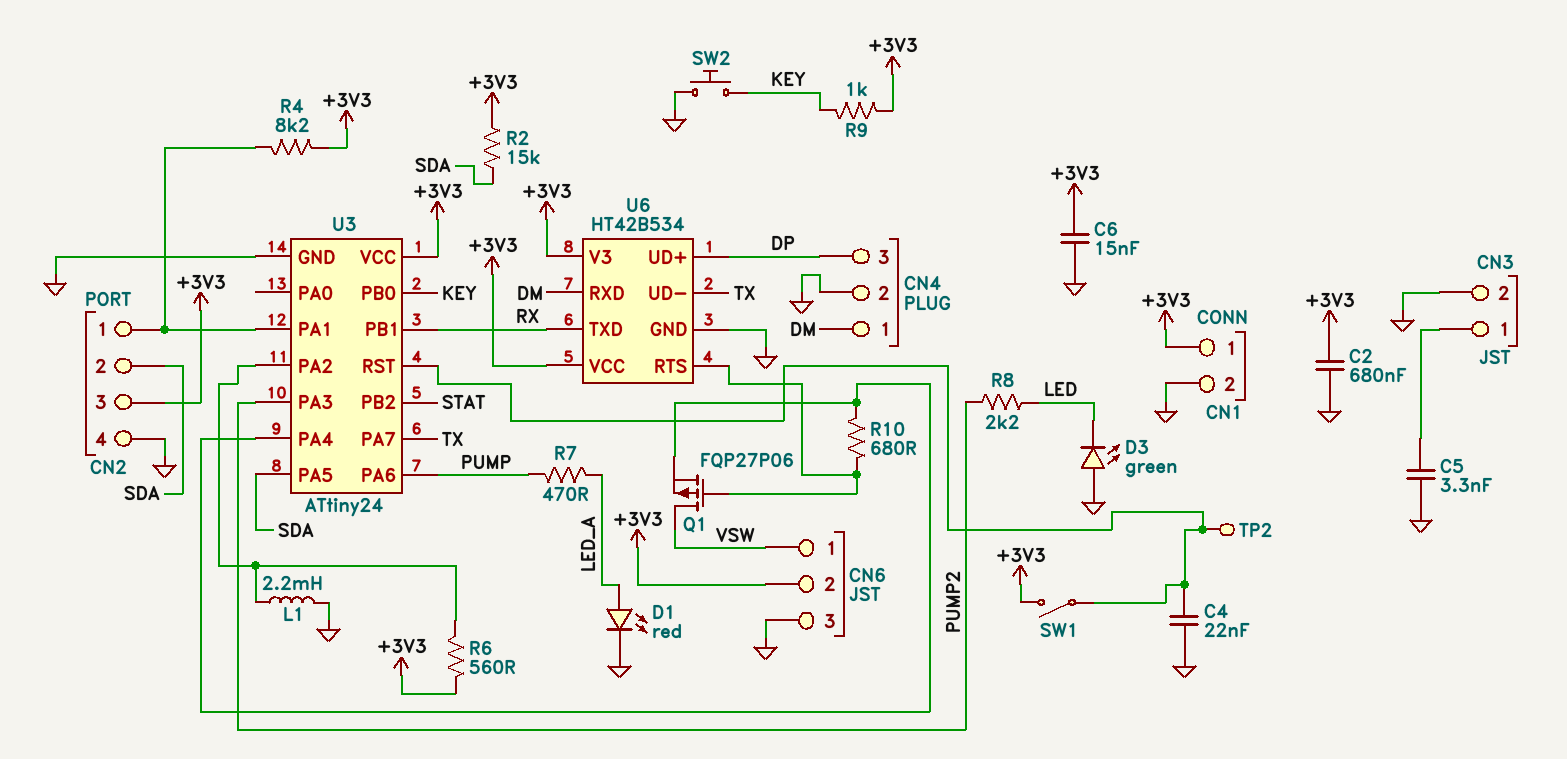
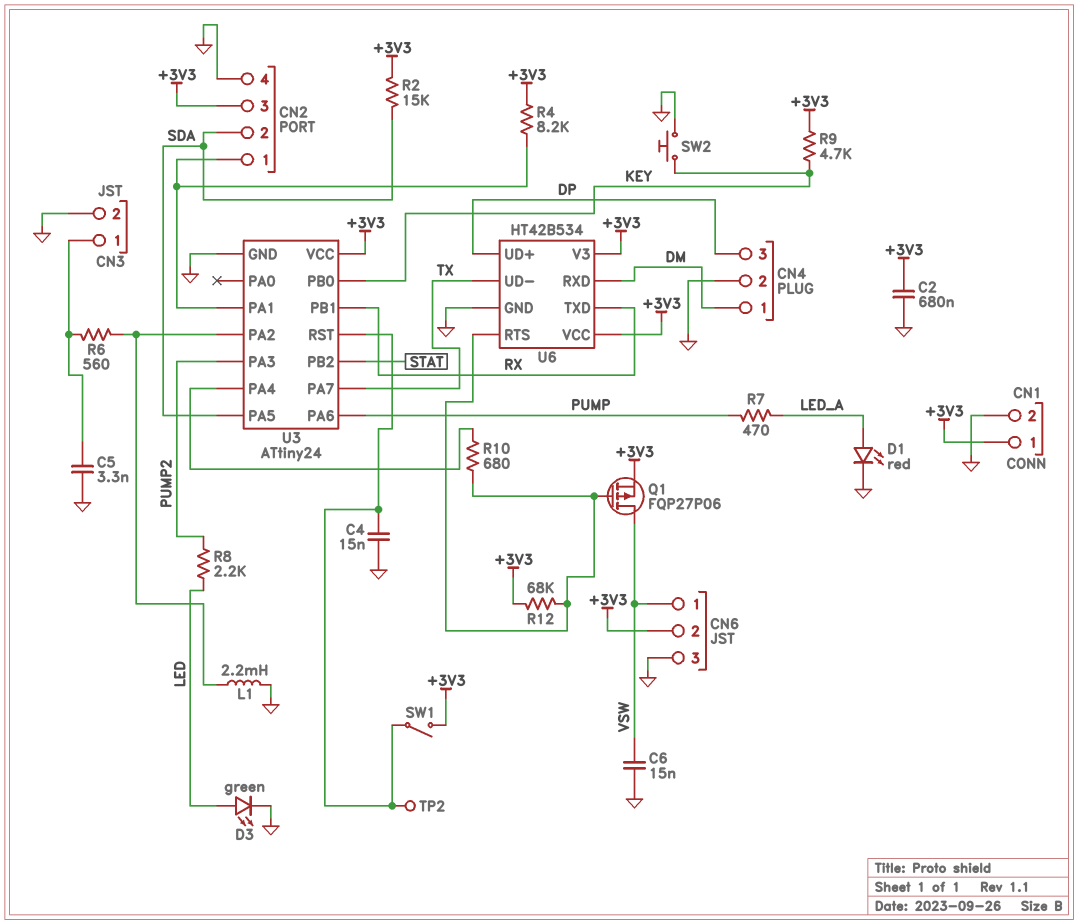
C4: 22nF (GND, U3/RST) -> 15nF (GND, U3/RST)
C6: 15nF (+3V3, GND) -> 15nF (GND, VSW)
D3: LED green (A GND, K LED) -> LED green (A LED, K GND)
Q1: PMOS FQP27P06 (G U6/RTS, D VSW, S U3/PA4) -> PMOS FQP27P06 (G U6/RTS, D VSW, S +3V3)
R6: 560 (+3V3, U3/PA2) -> 560 (CN3/1, U3/PA2)
R9: 1k (+3V3, KEY) -> 4.7k (+3V3, KEY)
R12: none -> 68k (+3V3, U6/RTS)

